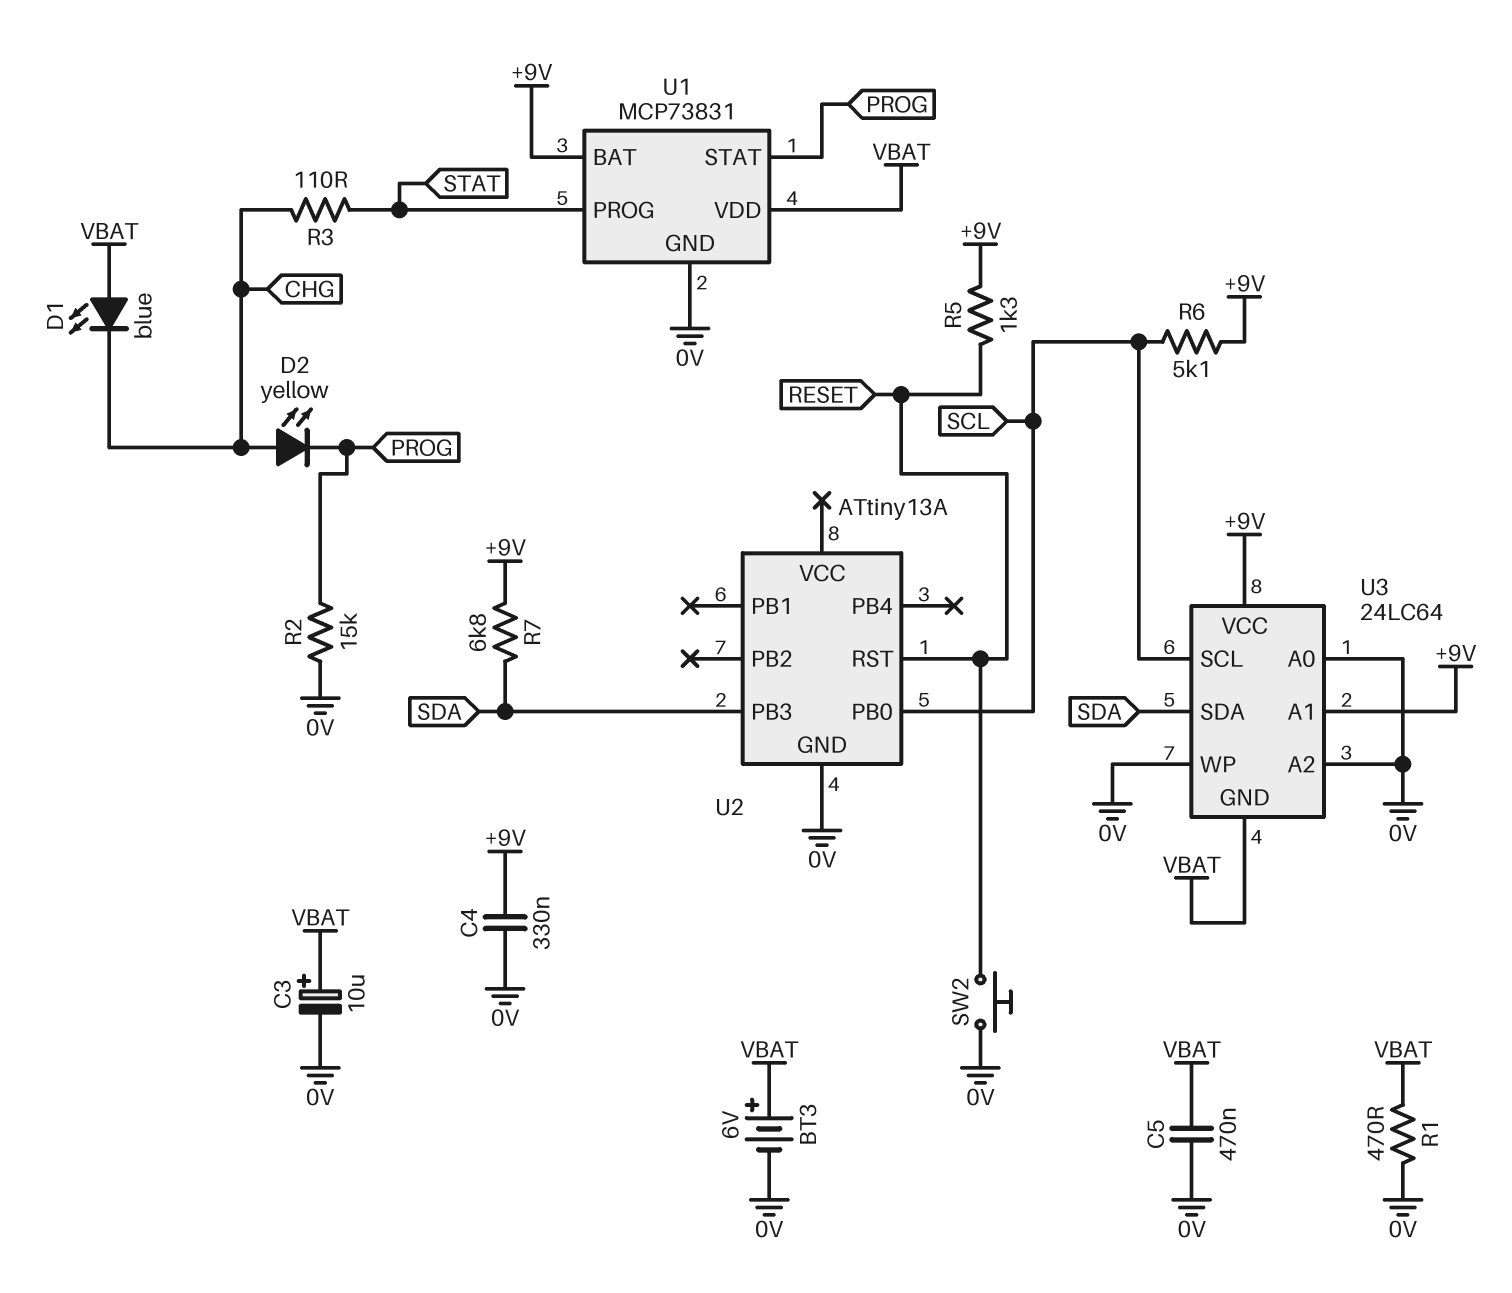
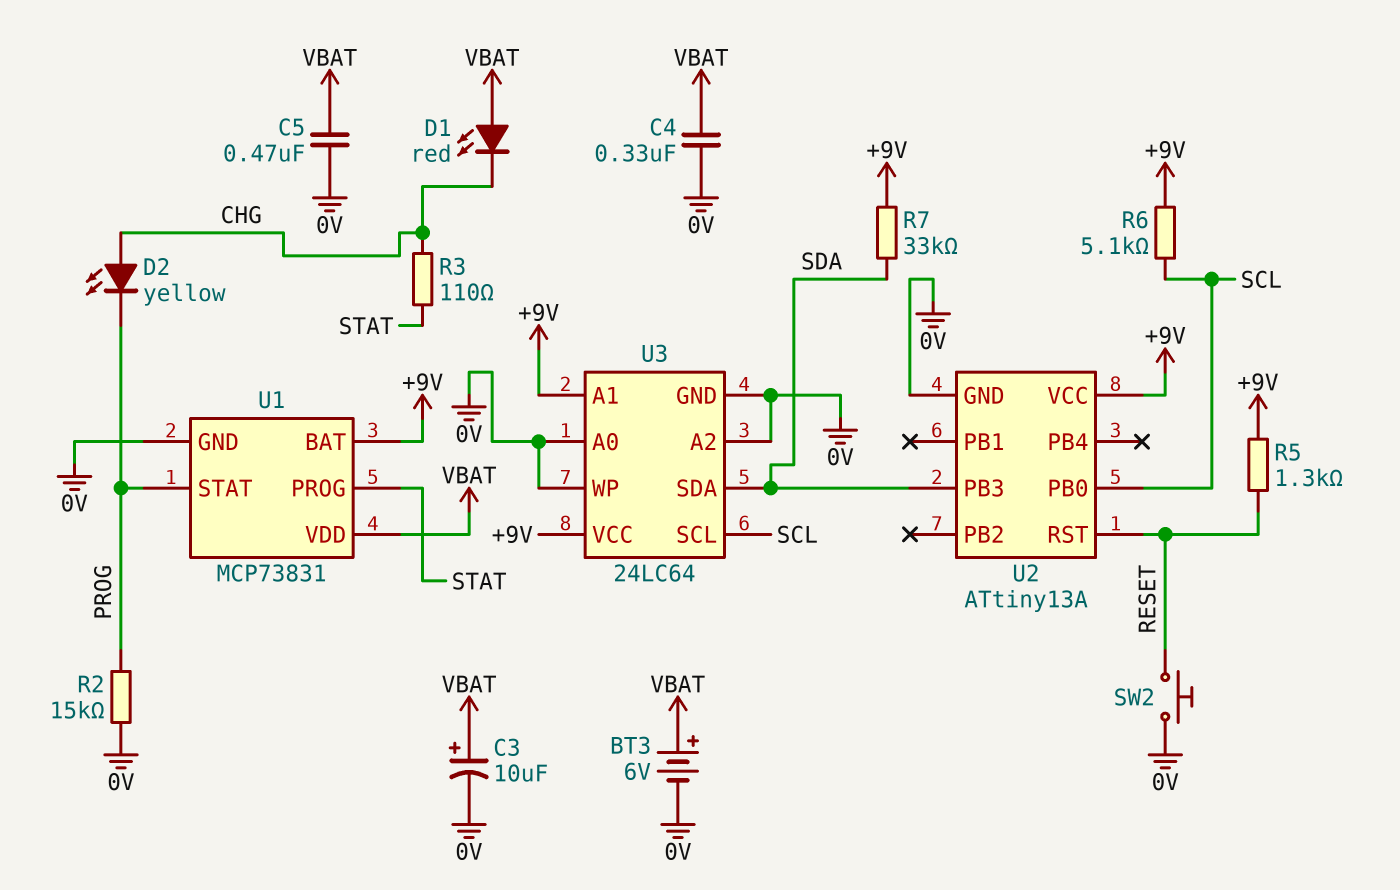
C4: 330nF (+9V, 0V) -> 330nF (0V, VBAT)
D1: LED blue (A VBAT, K CHG) -> LED red (A VBAT, K CHG)
R1: 470 (0V, VBAT) -> none
R7: 6.8k (+9V, SDA) -> 33k (+9V, SDA)
U2 pin VCC: none -> +9V
U3 pin GND: VBAT -> 0V

